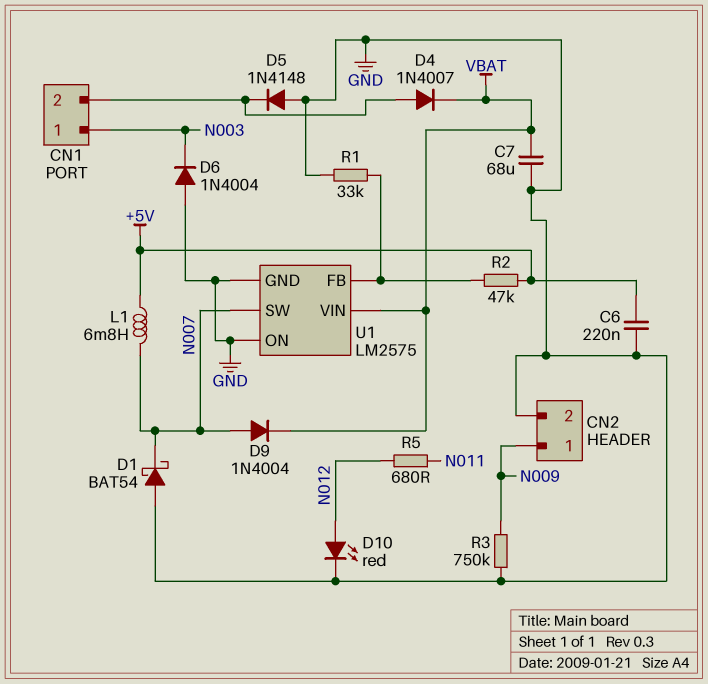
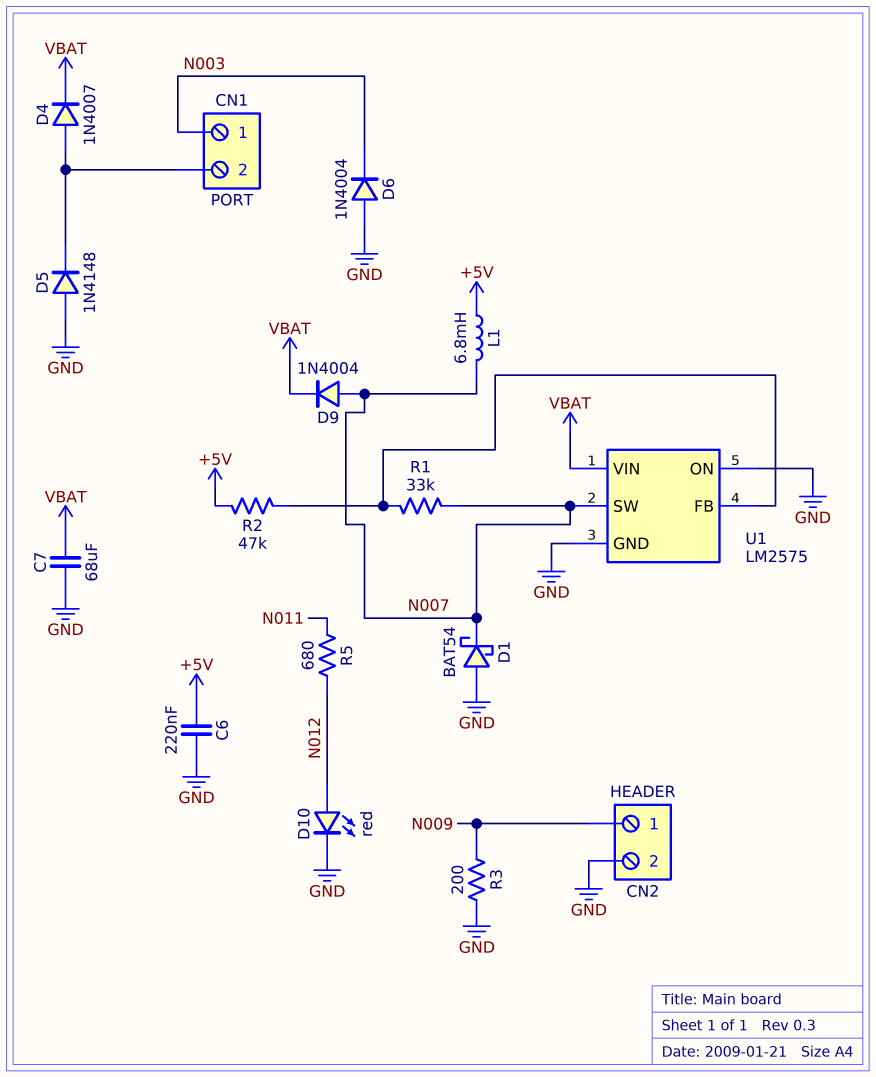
R1: 33k (GND, U1/FB) -> 33k (N007, U1/FB)
R3: 750k (GND, N009) -> 200 (GND, N009)

